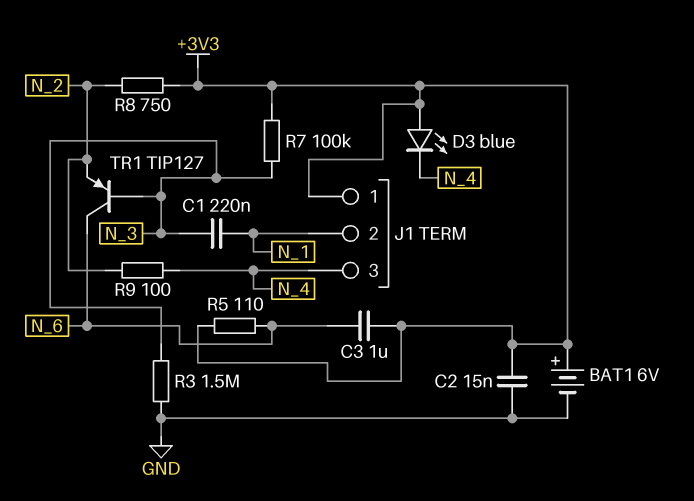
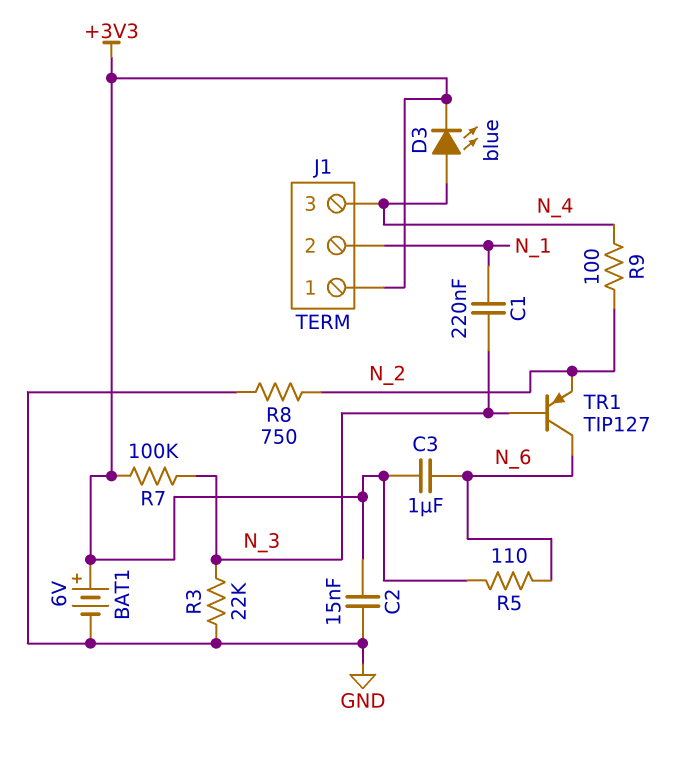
D3: LED blue (A +3V3, K N_4) -> LED blue (A N_4, K +3V3)
R3: 1.5M (GND, N_3) -> 22k (GND, N_3)
R8: 750 (+3V3, N_2) -> 750 (GND, N_2)

